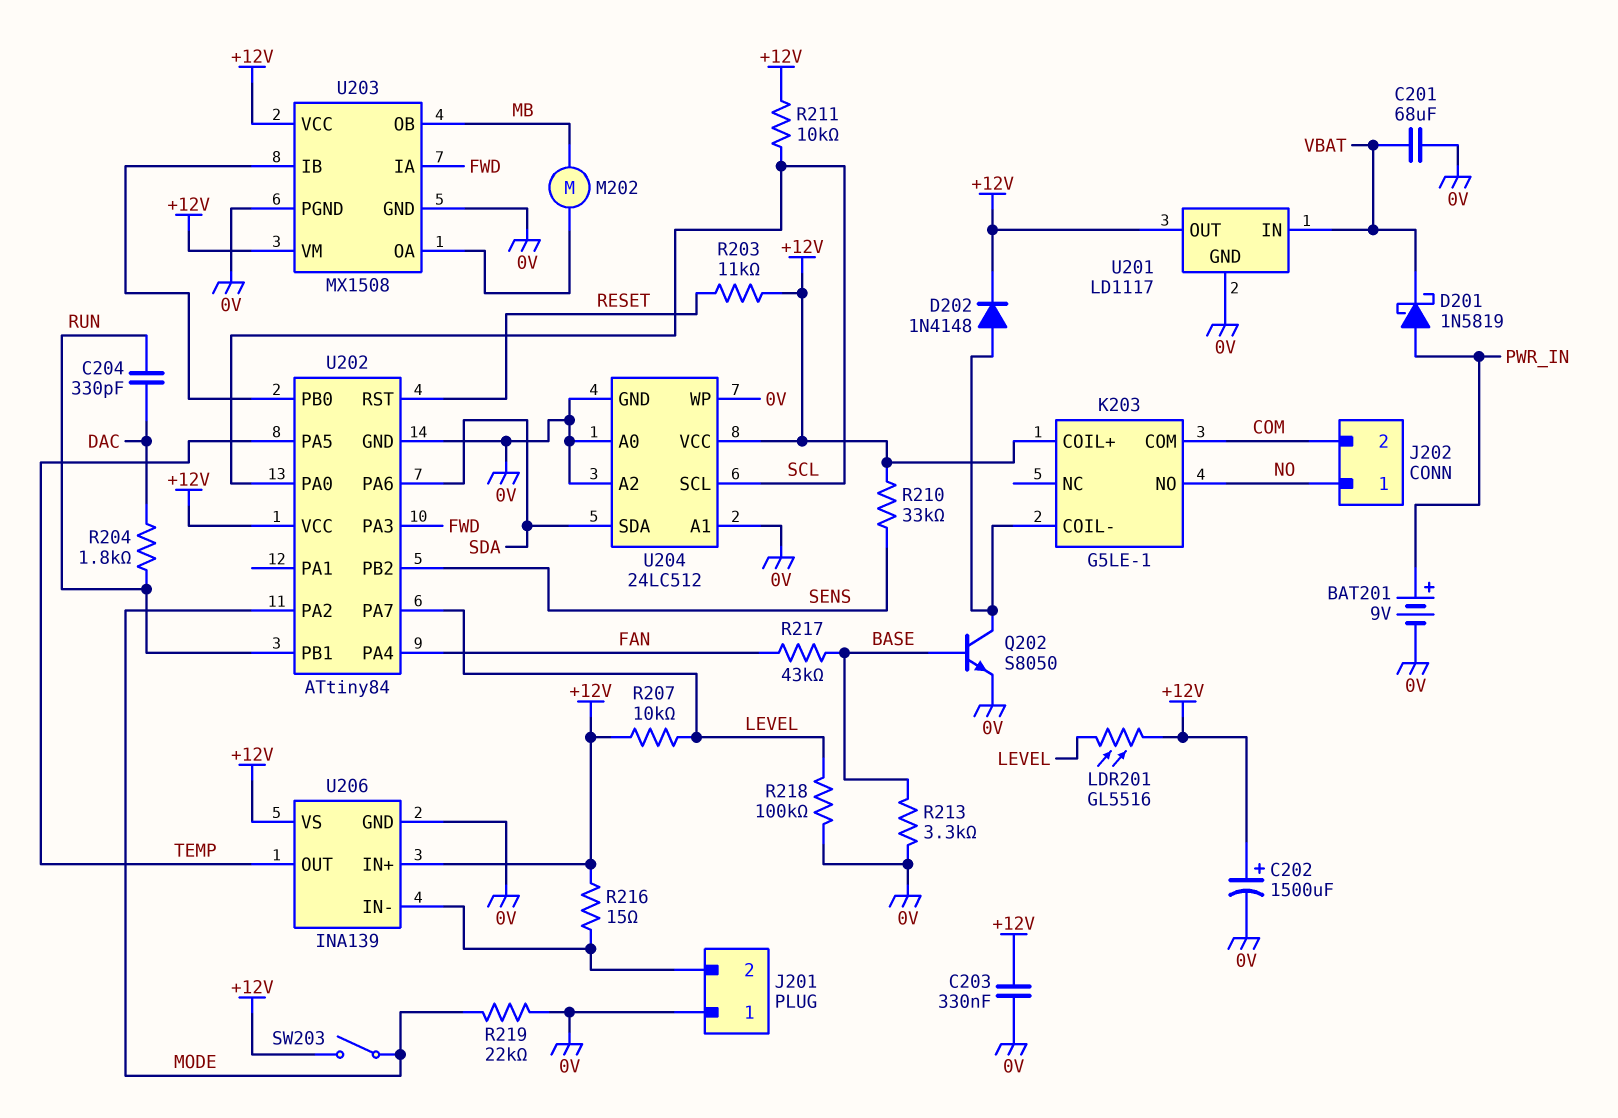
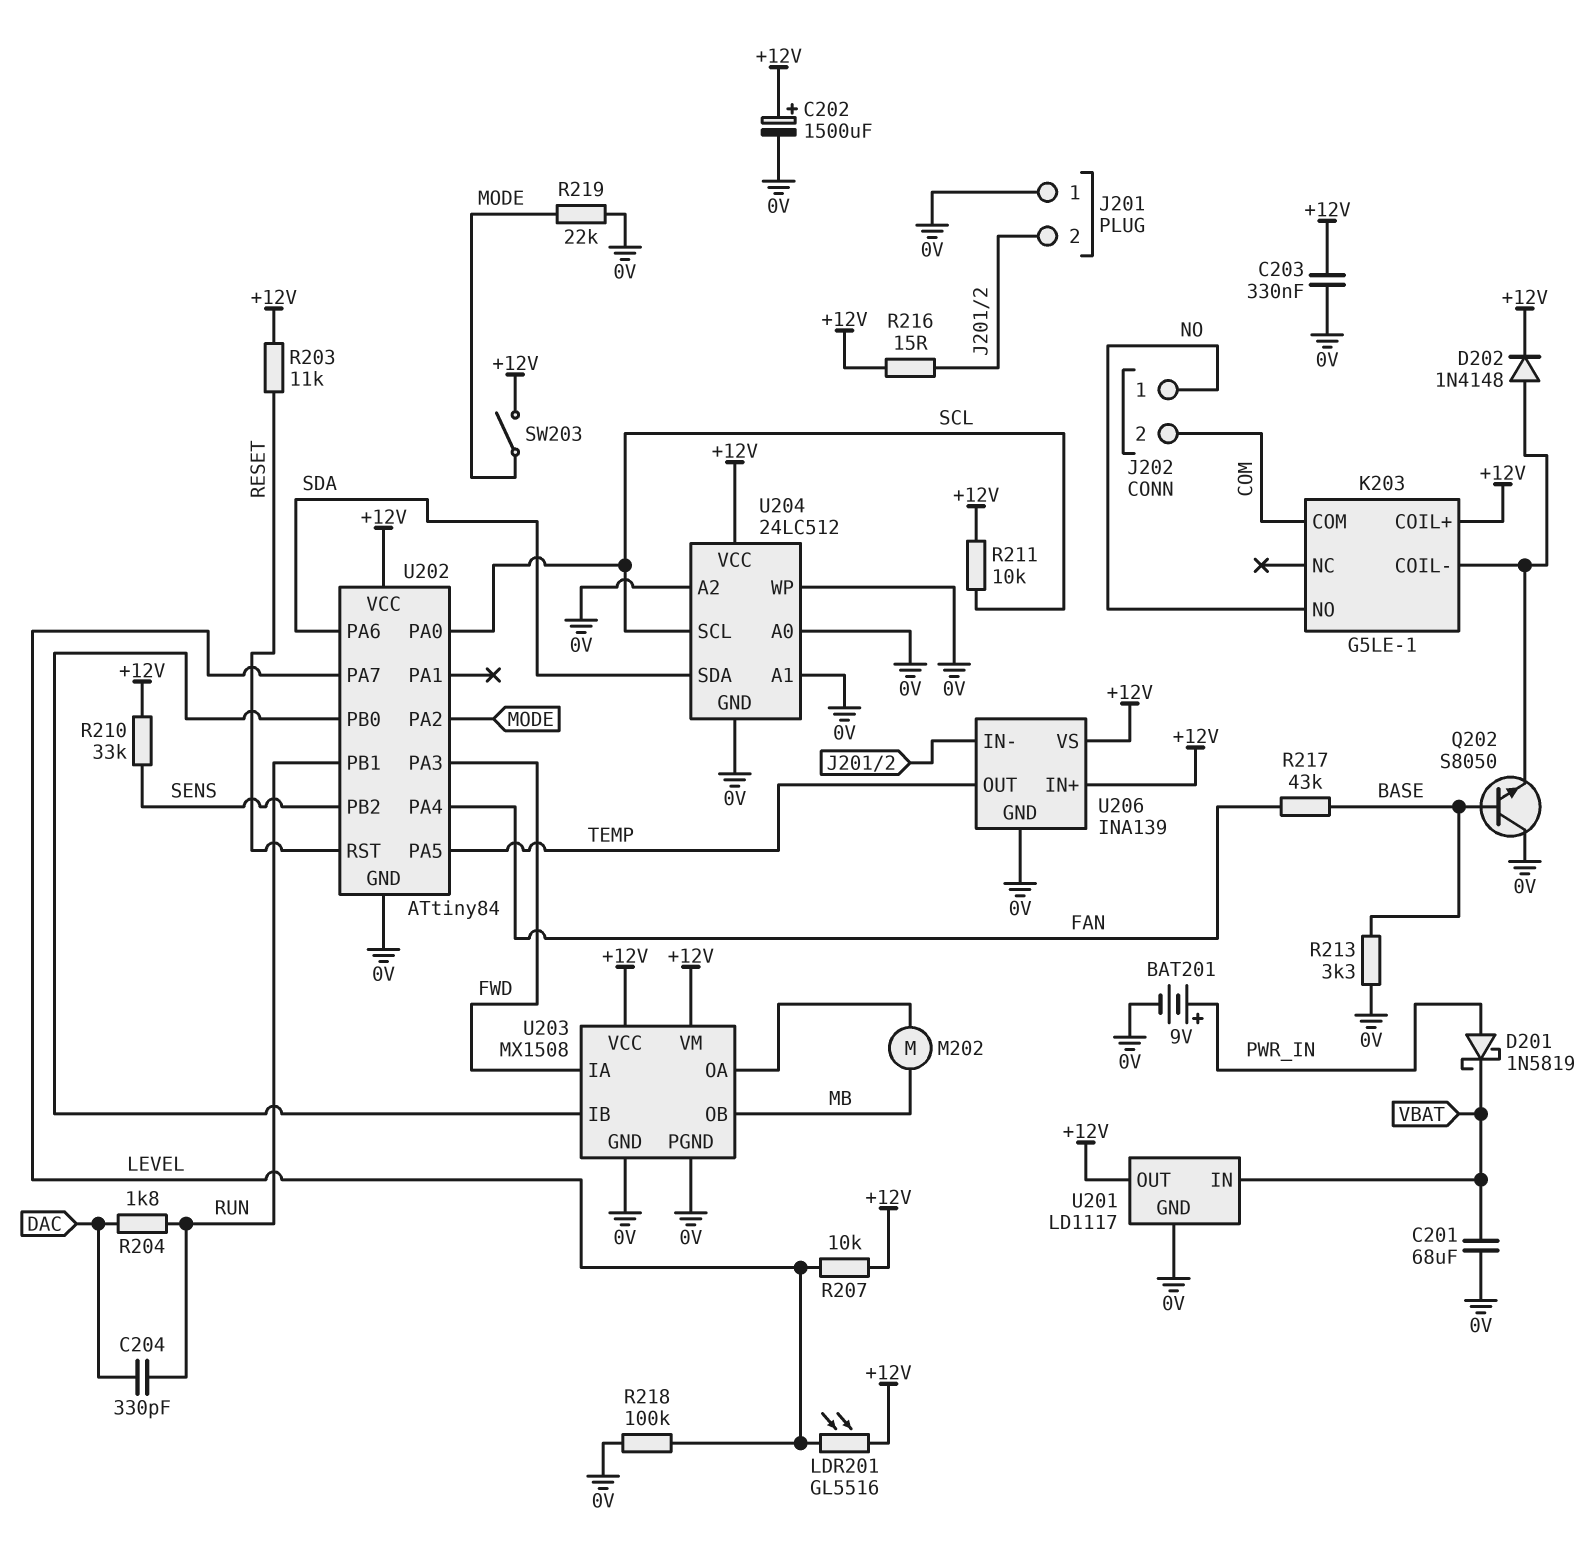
Q202: NPN S8050 (B BASE, C K203/COIL-, E 0V) -> NPN S8050 (B BASE, C 0V, E K203/COIL-)

